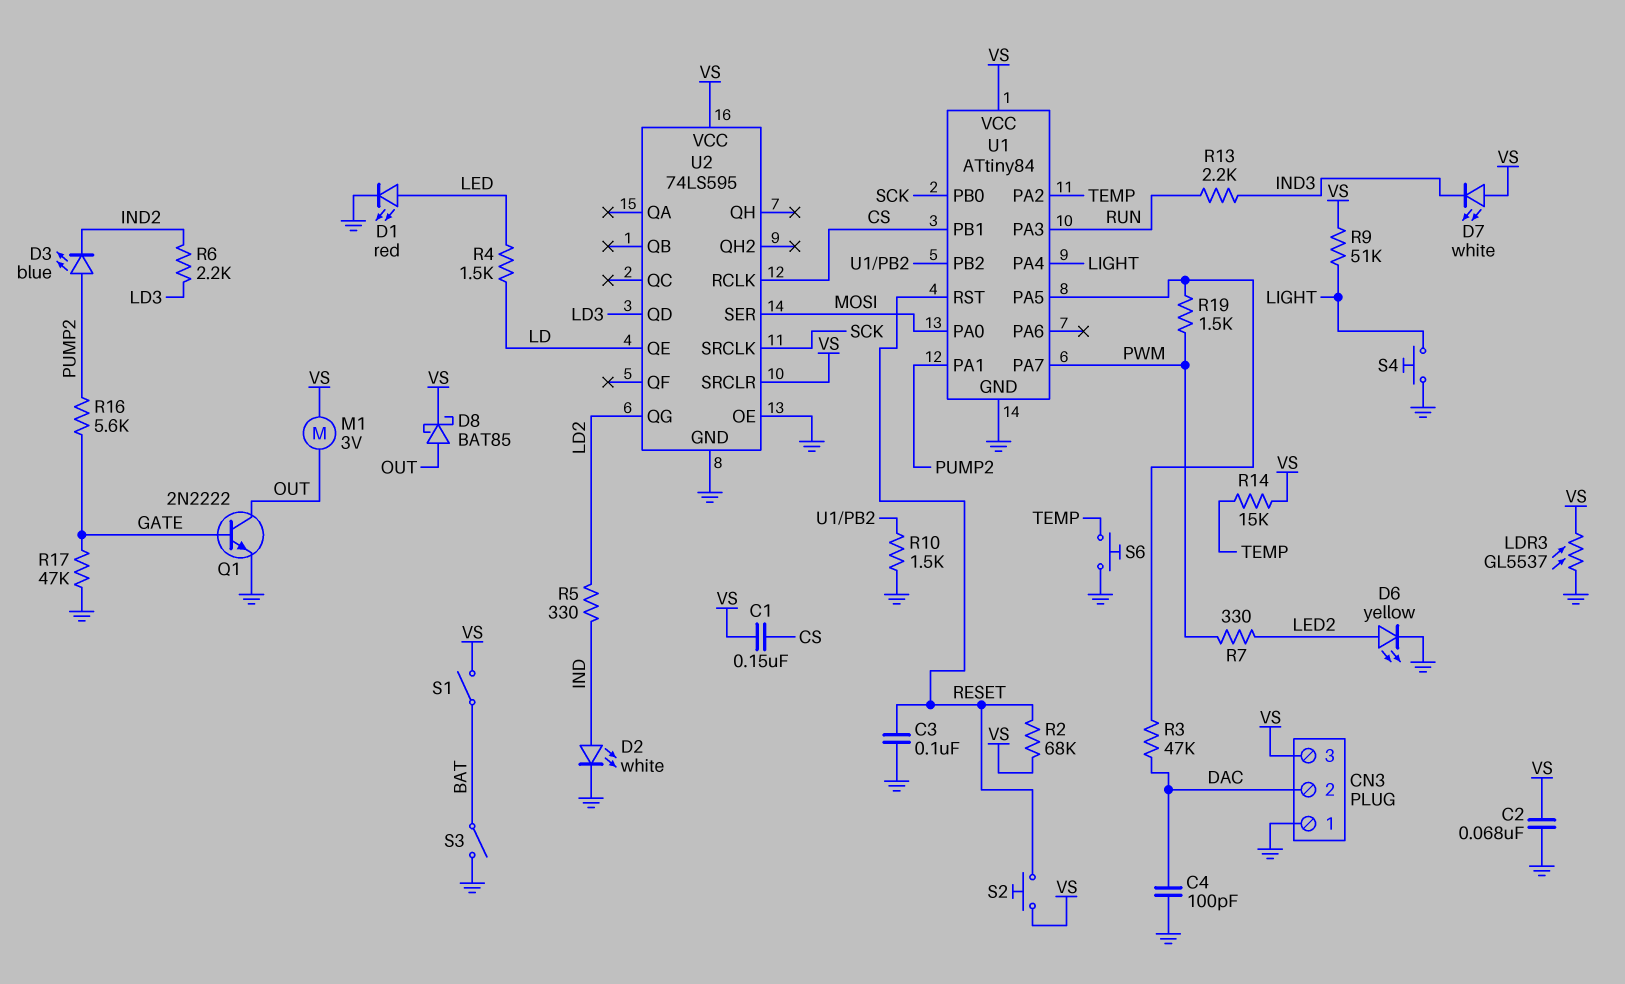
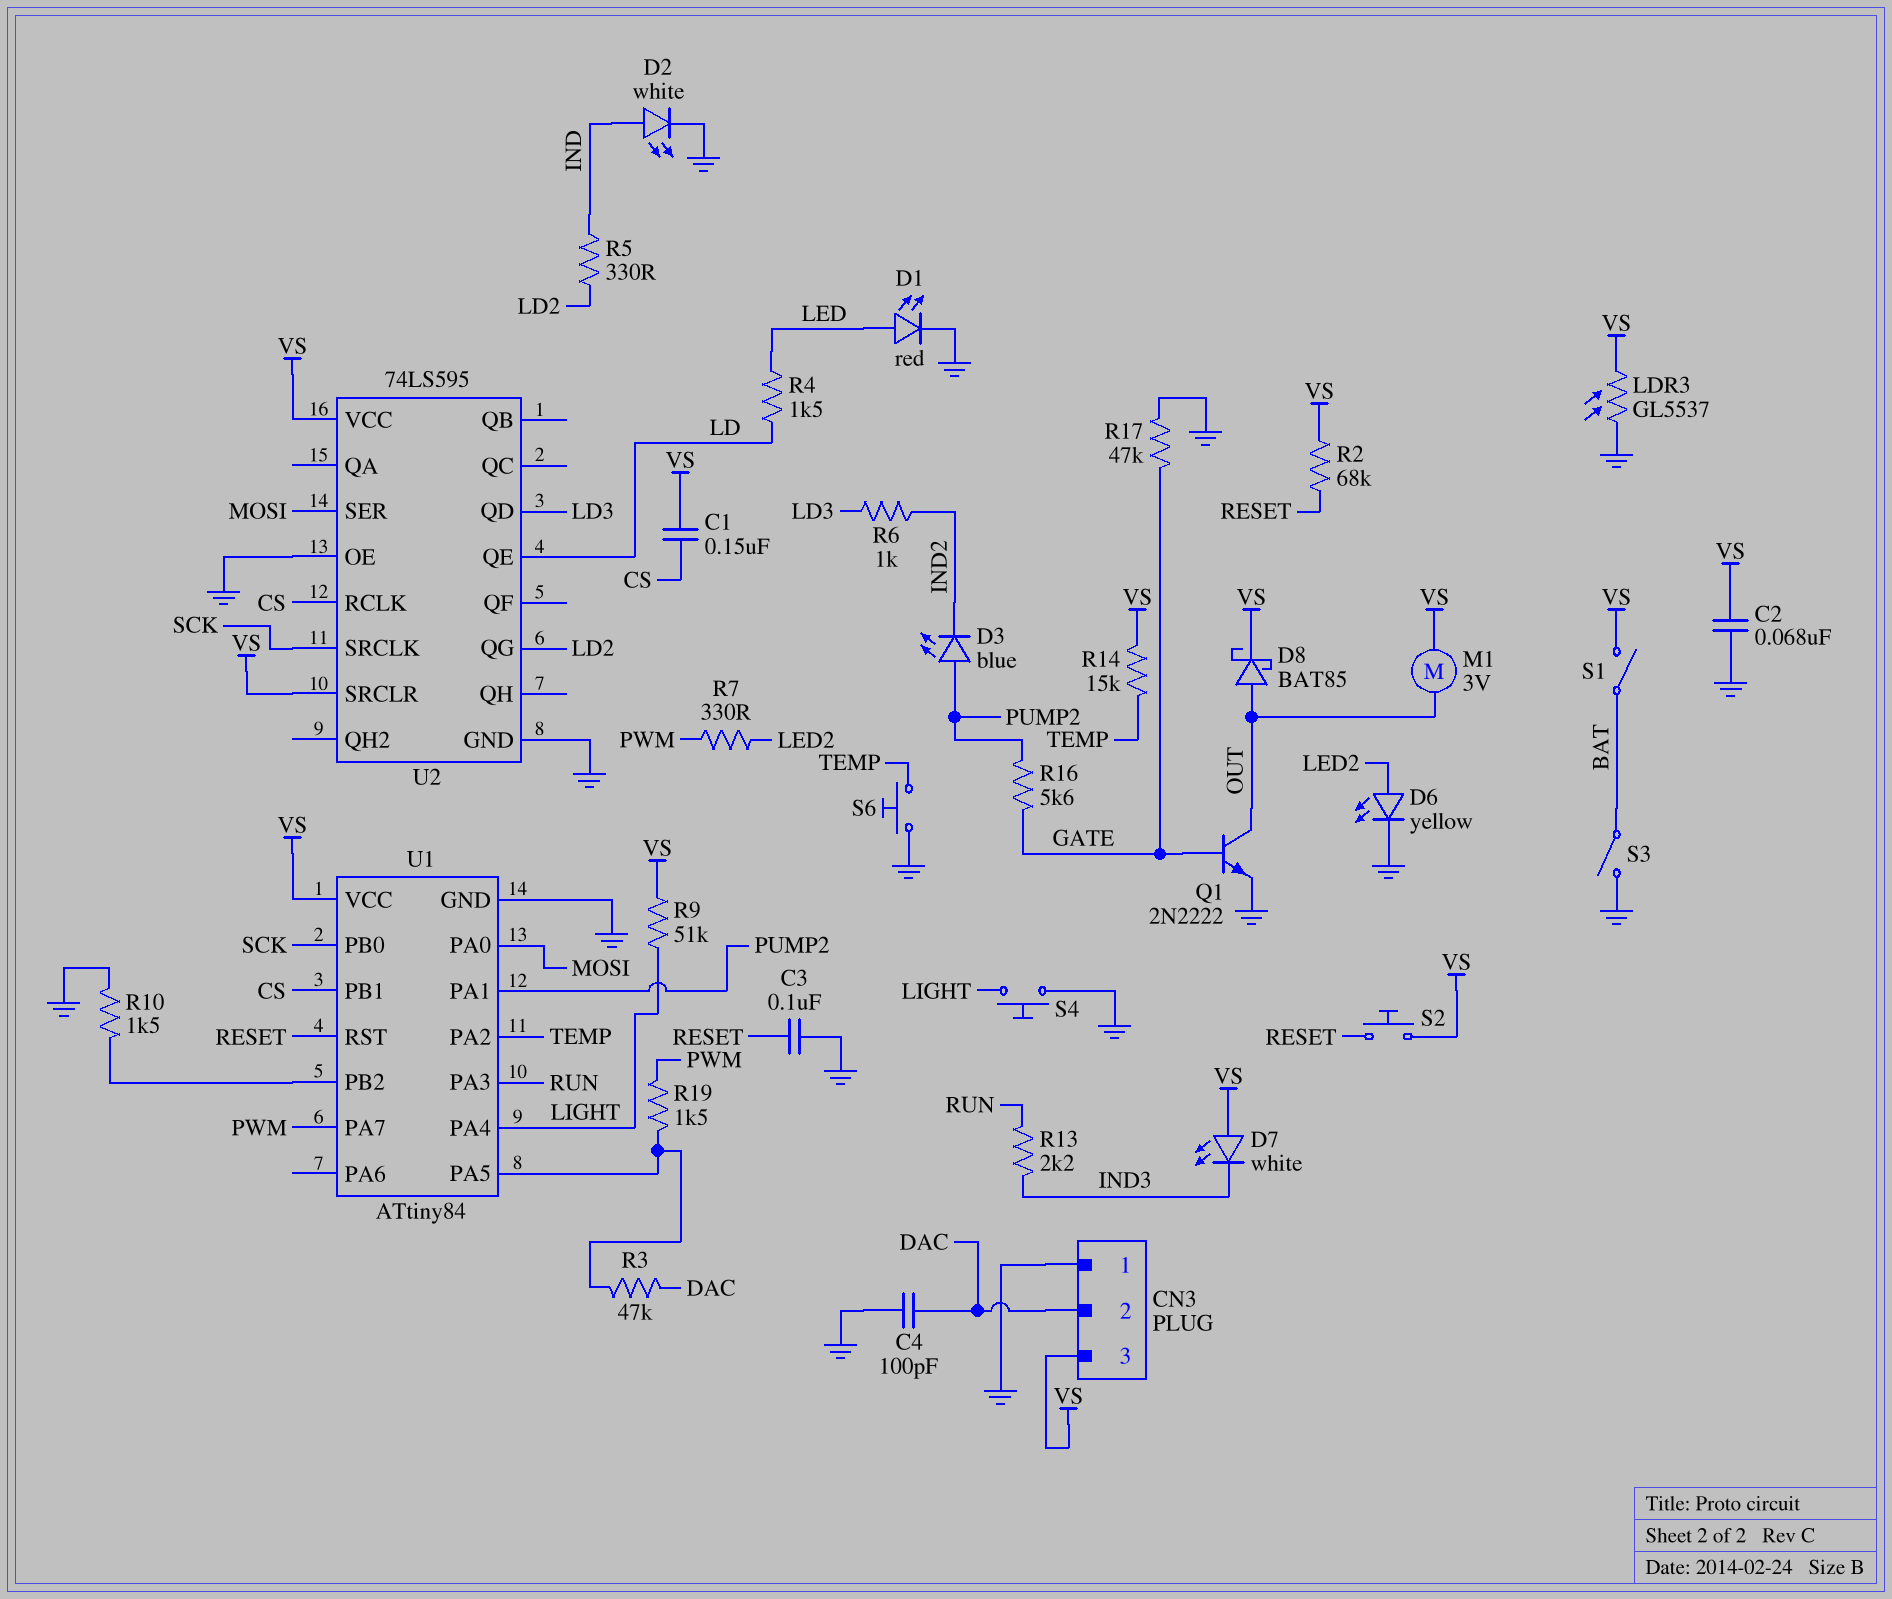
R6: 2.2k (IND2, LD3) -> 1k (IND2, LD3)

